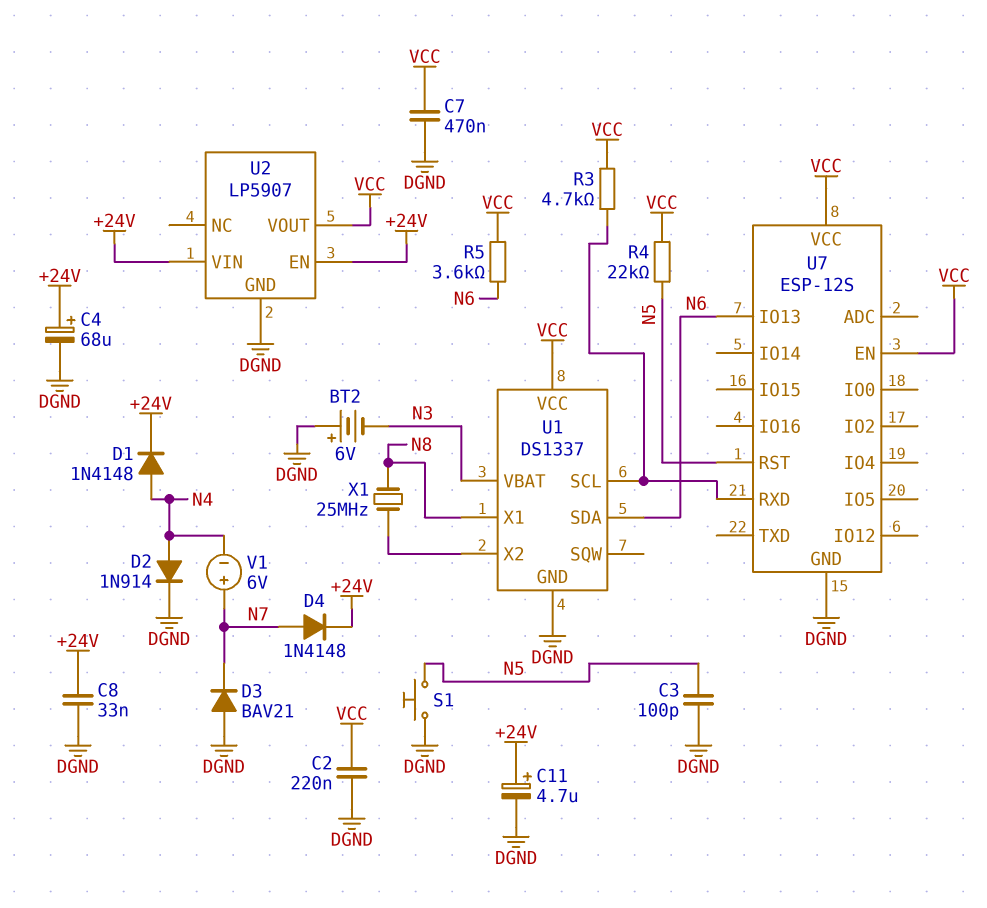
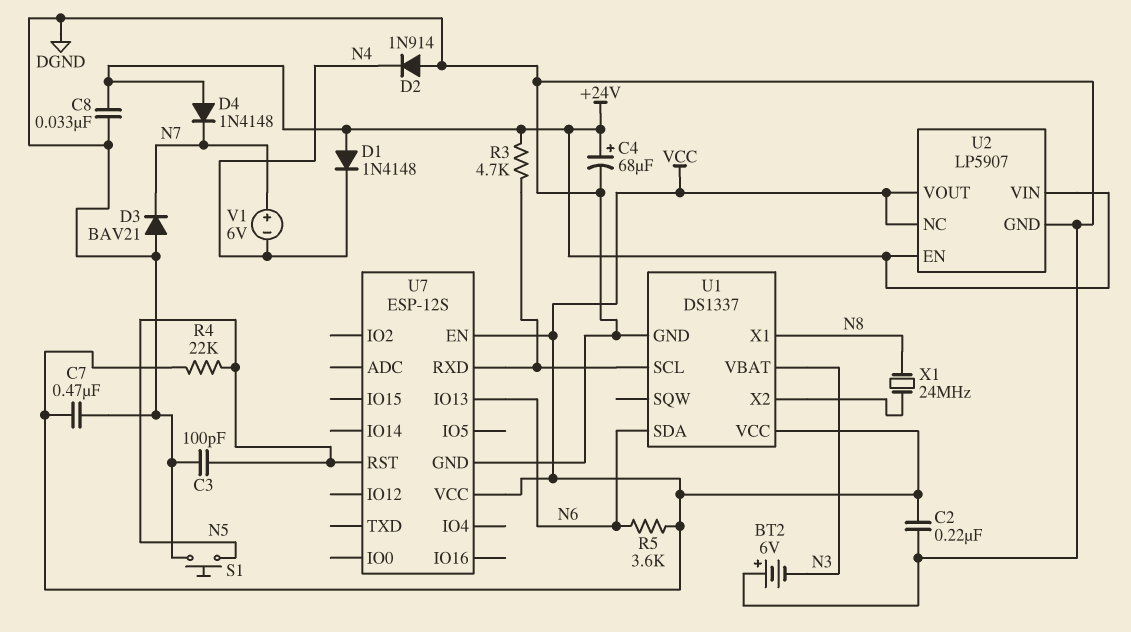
C11: 4.7uF (plus +24V, minus DGND) -> none
D1: diode 1N4148 (A N4, K +24V) -> diode 1N4148 (A +24V, K N4)
D2: diode 1N914 (A N4, K DGND) -> diode 1N914 (A DGND, K N4)
D4: diode 1N4148 (A N7, K +24V) -> diode 1N4148 (A +24V, K N7)
R3: 4.7k (U1/SCL, VCC) -> 4.7k (+24V, U1/SCL)
U2 pin NC: none -> VCC
X1: 25MHz (N8, U1/X2) -> 24MHz (N8, U1/X2)

